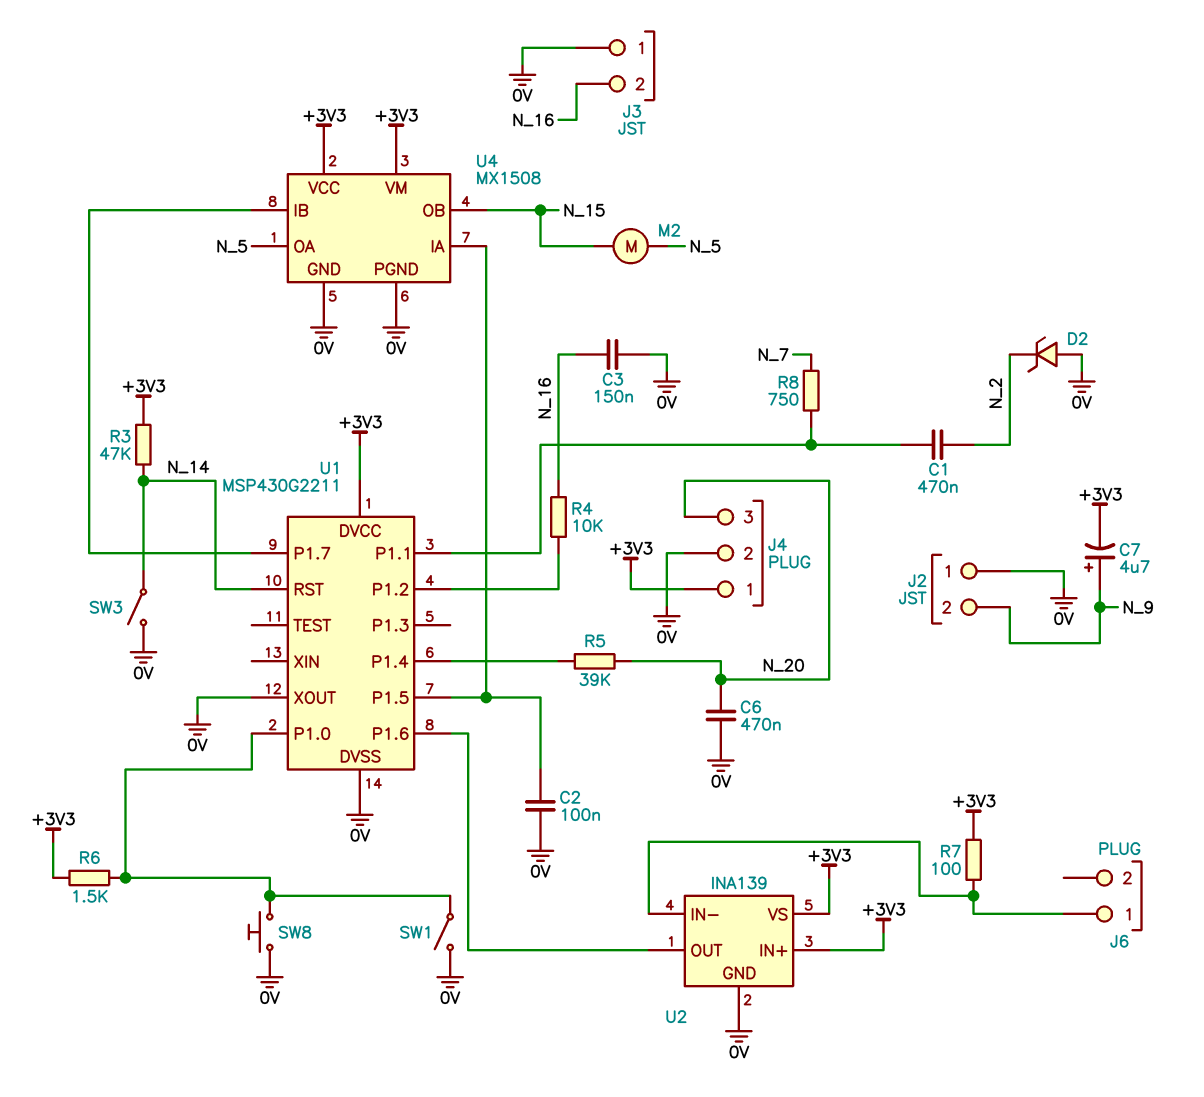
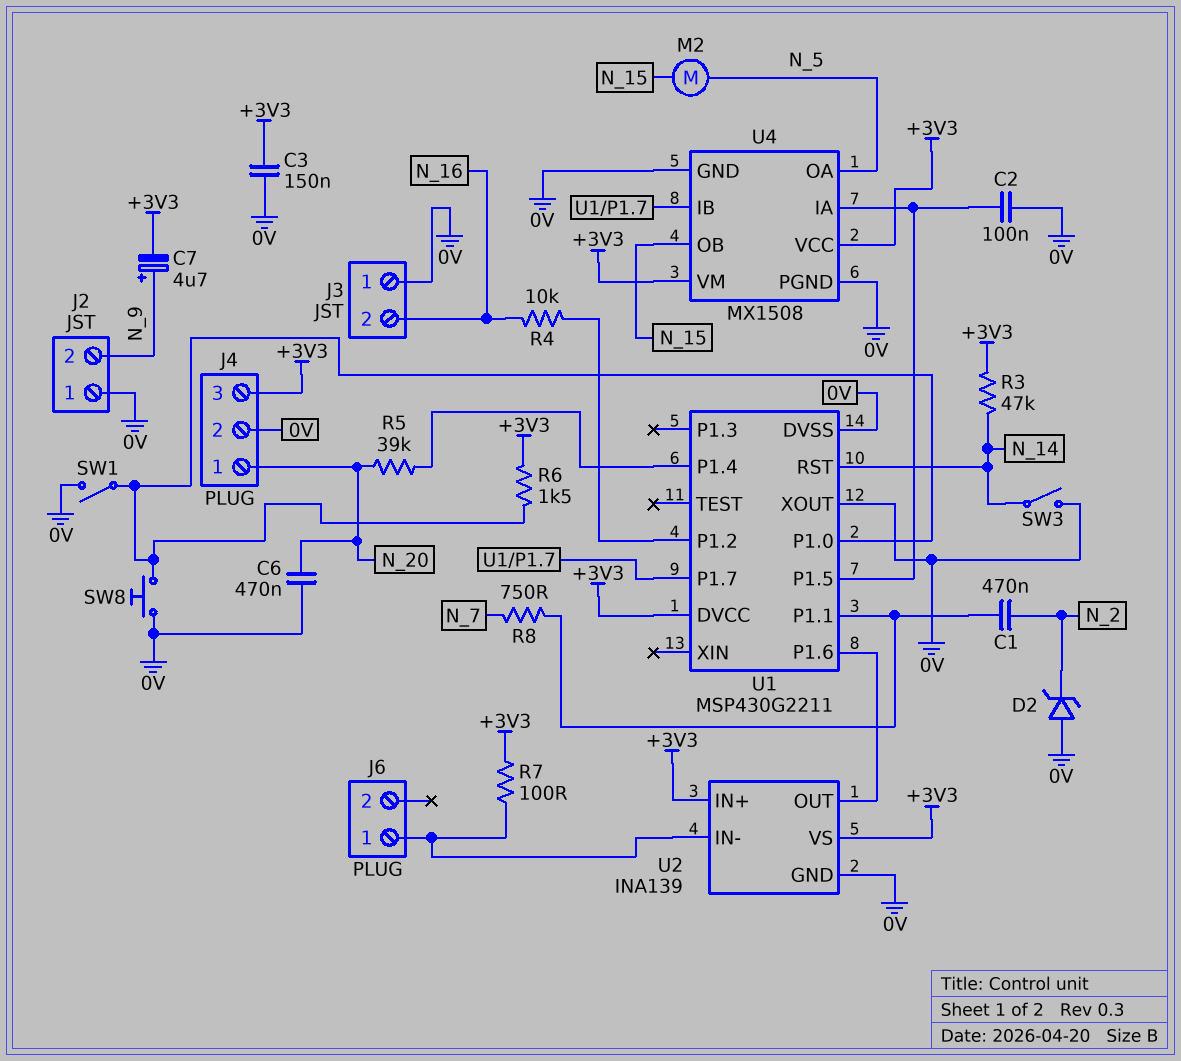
C3: 150nF (0V, N_16) -> 150nF (+3V3, 0V)
J4 pin 1: +3V3 -> N_20
J4 pin 3: N_20 -> +3V3

